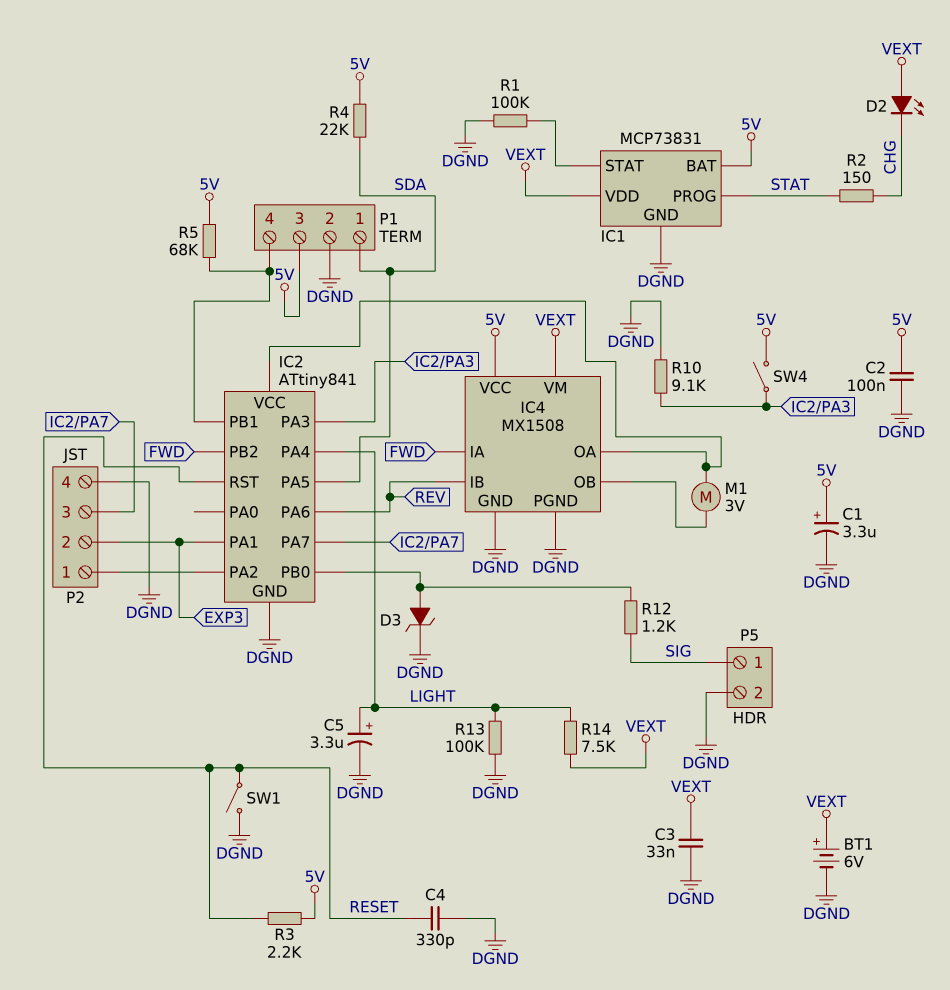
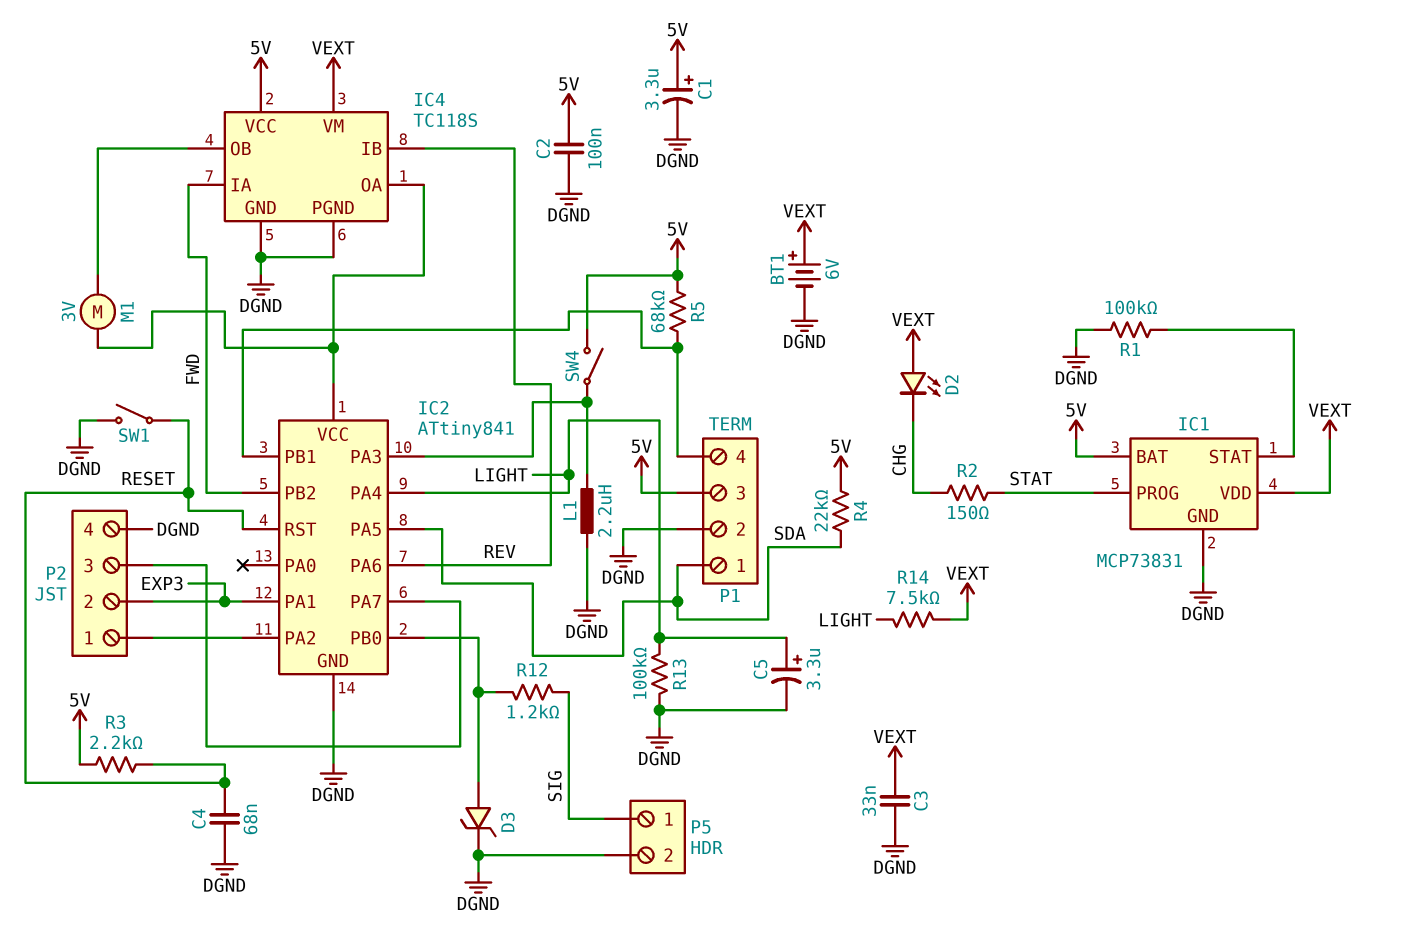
C4: 330pF (DGND, RESET) -> 68nF (DGND, RESET)
IC4: MX1508 -> TC118S
L1: none -> 2.2uH (DGND, IC2/PA3)
R10: 9.1k (DGND, IC2/PA3) -> none

